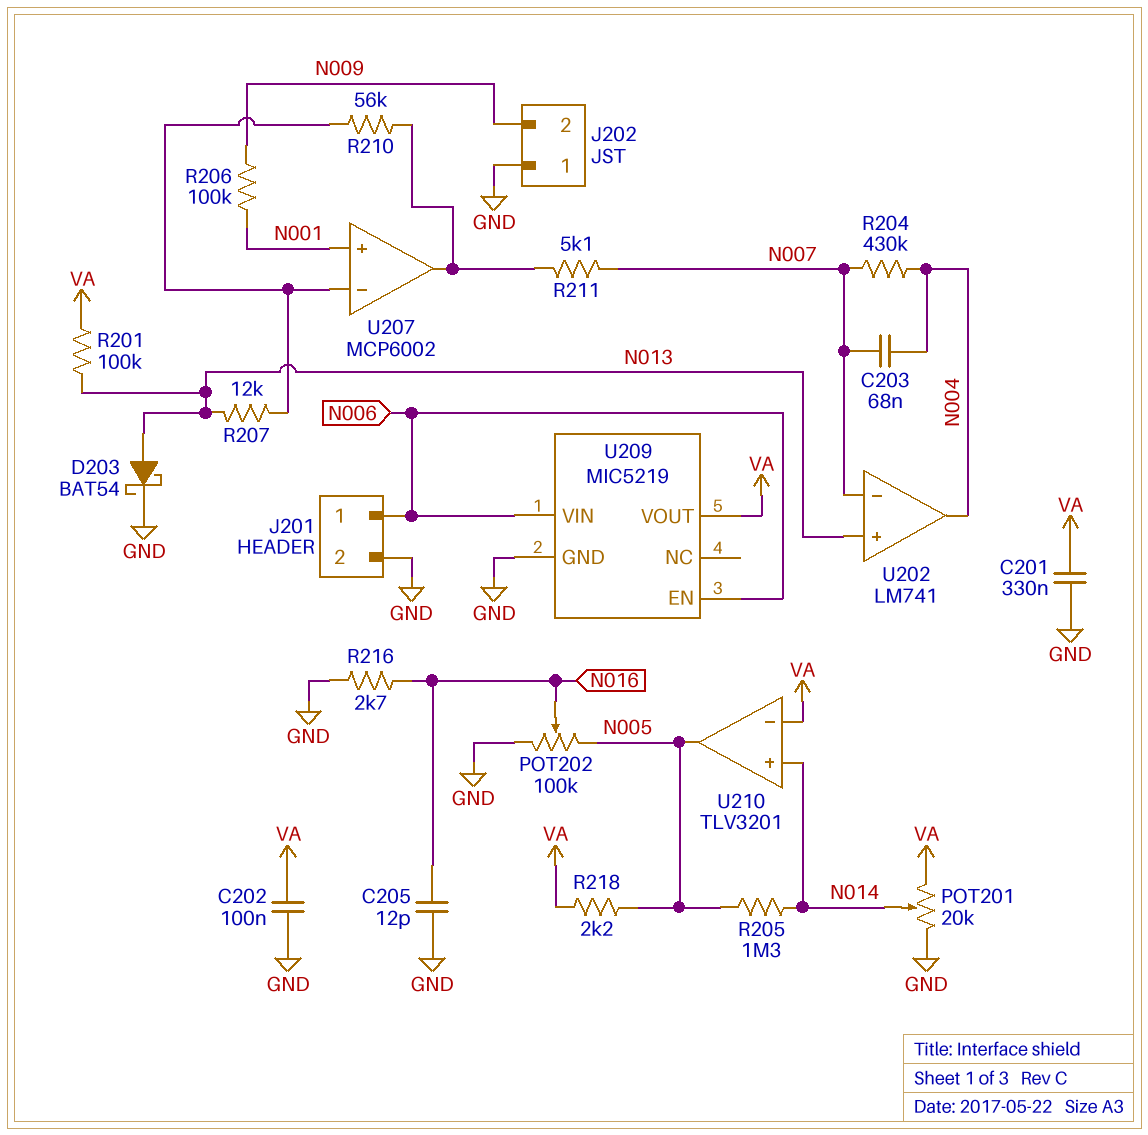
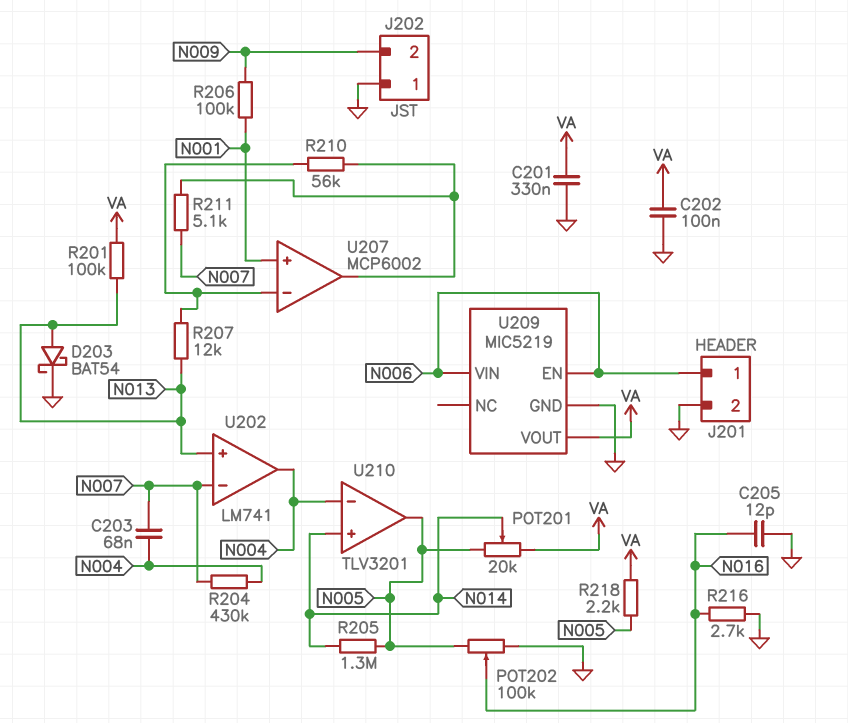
POT201: 20k (GND, VA, wiper N014) -> 20k (N005, VA, wiper N014)
U210 pin in-: VA -> N004

